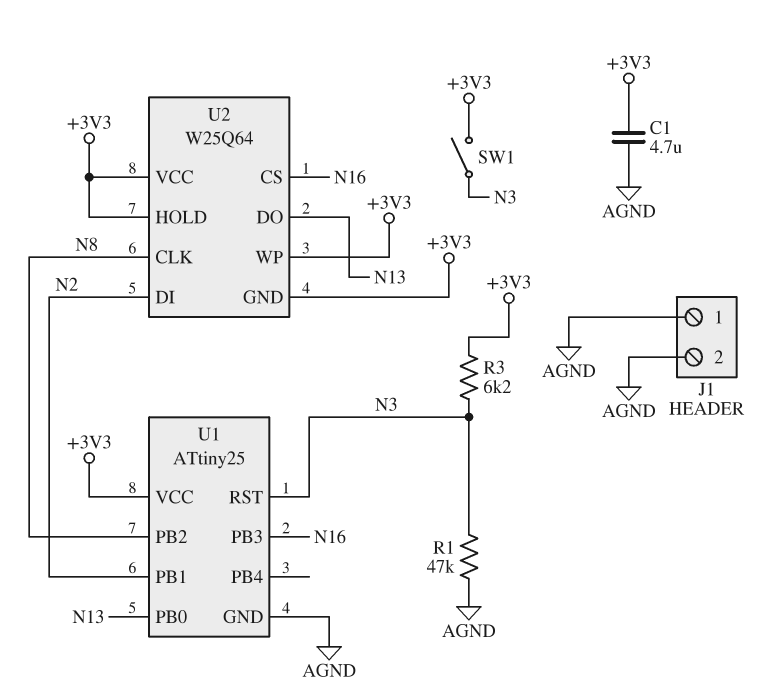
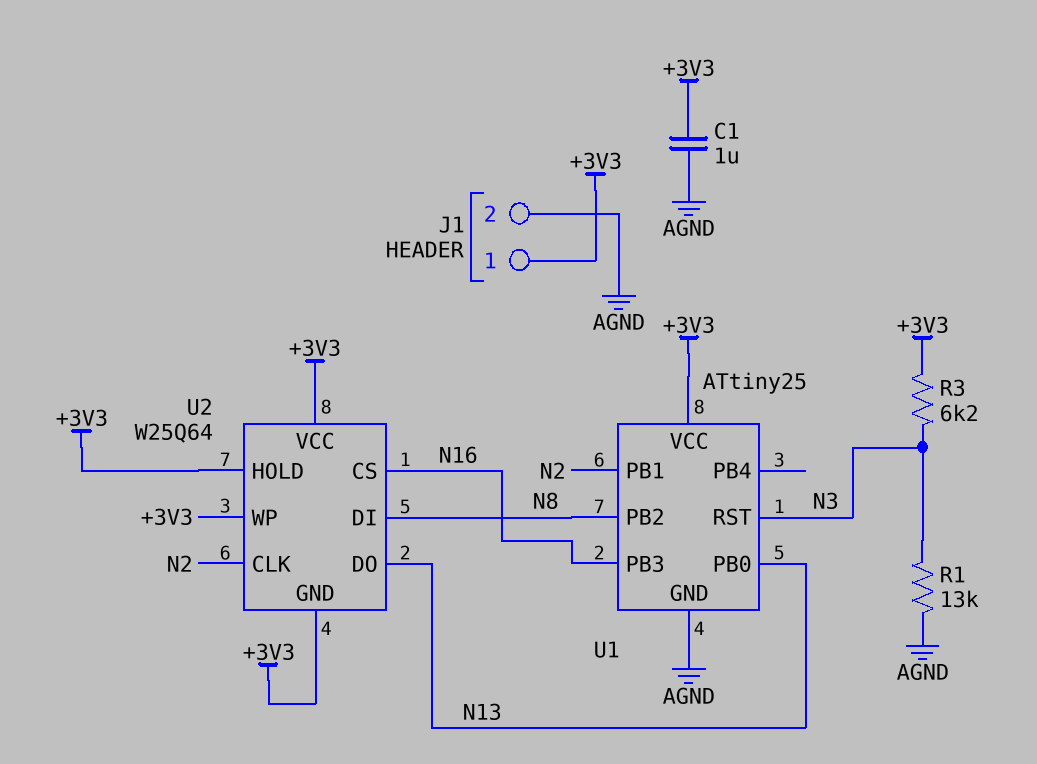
C1: 4.7uF (+3V3, AGND) -> 1uF (+3V3, AGND)
J1 pin 1: AGND -> +3V3
R1: 47k (AGND, N3) -> 13k (AGND, N3)
SW1: switch (+3V3, N3) -> none
U2 pin CLK: N8 -> N2
U2 pin DI: N2 -> N8

